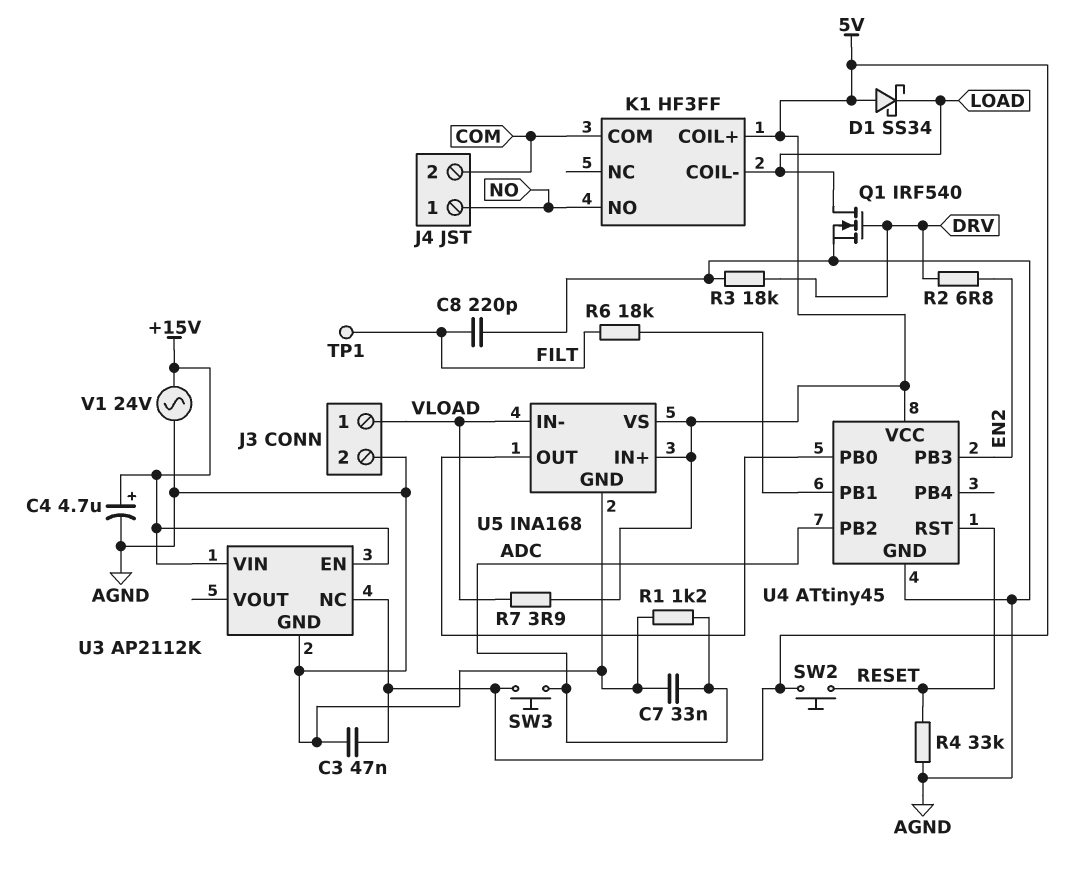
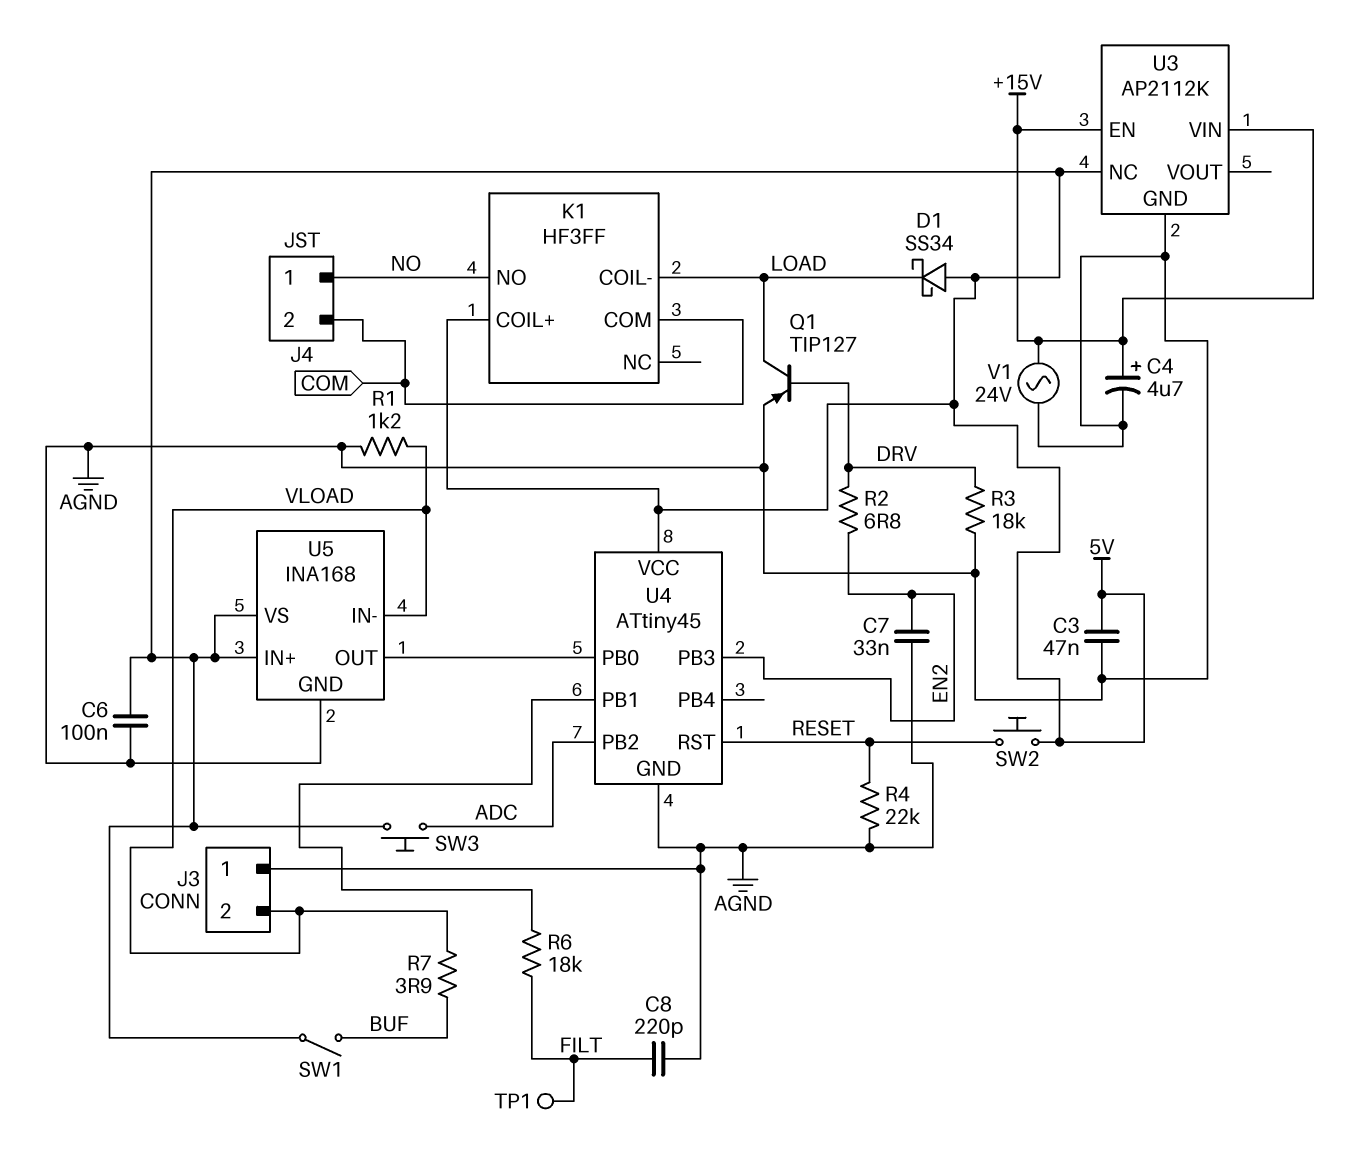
C6: none -> 100nF (5V, AGND)
C7: 33nF (ADC, AGND) -> 33nF (AGND, EN2)
J3 pin 1: VLOAD -> AGND
J3 pin 2: AGND -> VLOAD
Q1: NMOS IRF540 (G DRV, D LOAD, S AGND) -> PNP TIP127 (B DRV, C LOAD, E AGND)
R1: 1.2k (ADC, AGND) -> 1.2k (AGND, VLOAD)
R4: 33k (AGND, RESET) -> 22k (AGND, RESET)
R7: 3.9 (5V, VLOAD) -> 3.9 (BUF, VLOAD)
SW1: none -> switch (5V, BUF)

